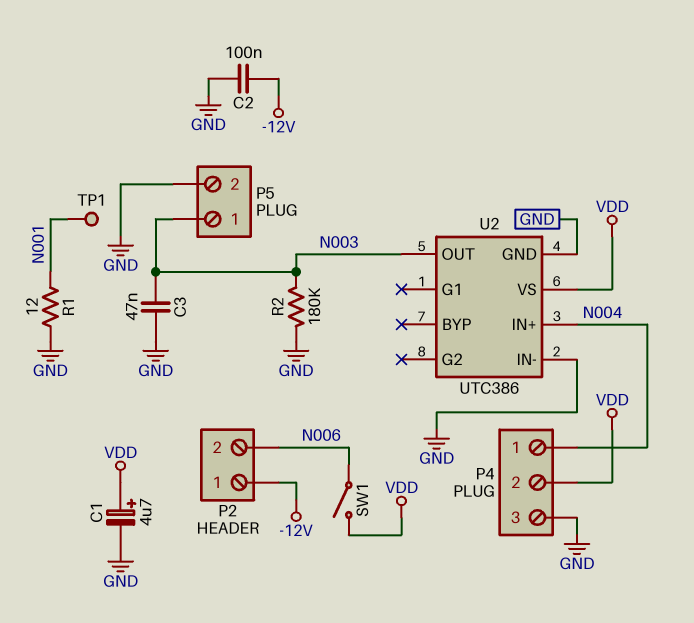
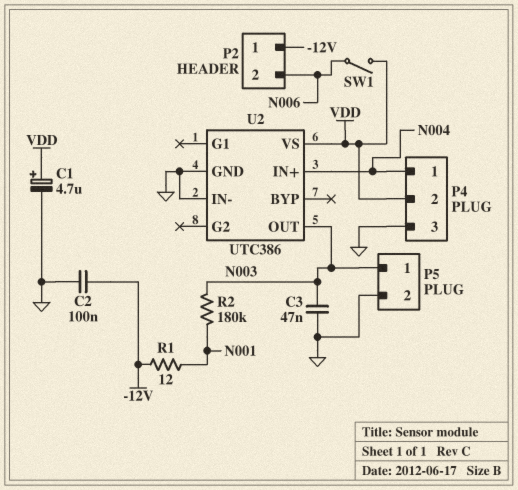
R1: 12 (GND, N001) -> 12 (-12V, N001)
R2: 180k (GND, N003) -> 180k (N001, N003)
TP1: test point (N001) -> none

